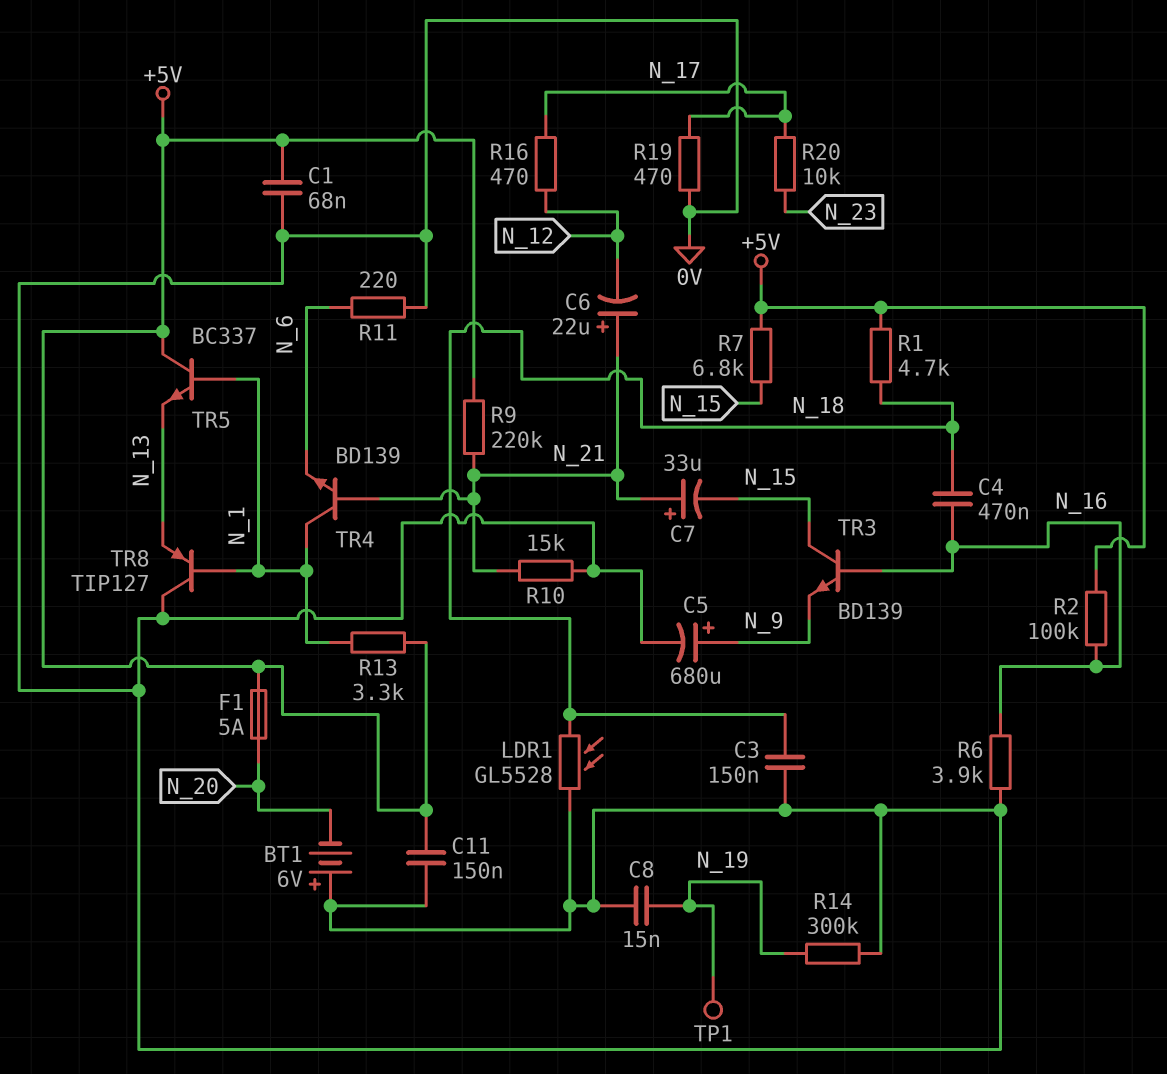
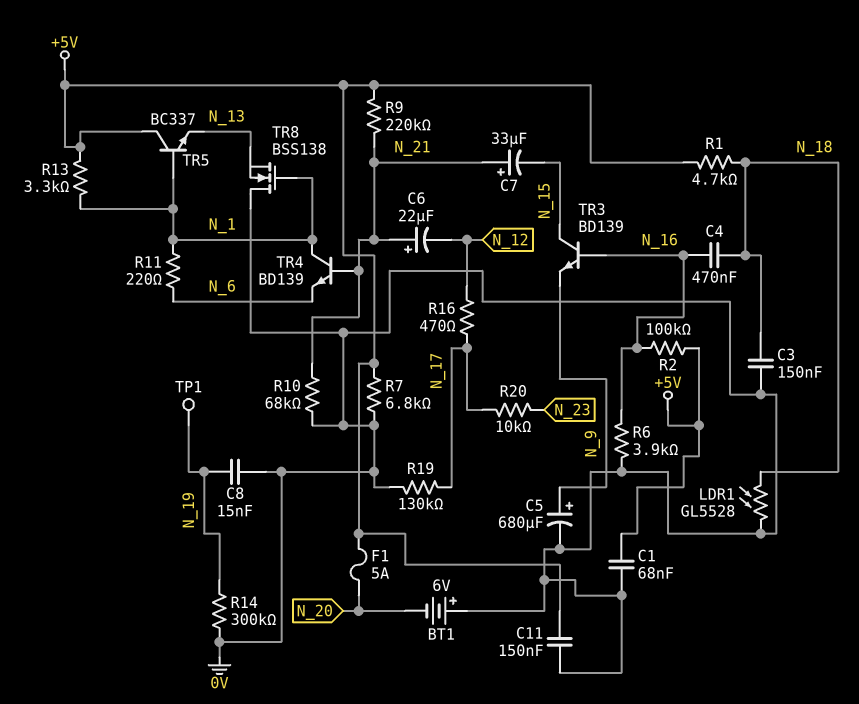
R7: 6.8k (+5V, N_15) -> 6.8k (+5V, 0V)
R10: 15k (0V, N_21) -> 68k (0V, N_21)
R11: 220 (0V, N_6) -> 220 (N_1, N_6)
R19: 470 (0V, N_17) -> 130k (0V, N_17)
TR8: PNP TIP127 (B N_1, C 0V, E N_13) -> NMOS BSS138 (G N_1, D 0V, S N_13)

